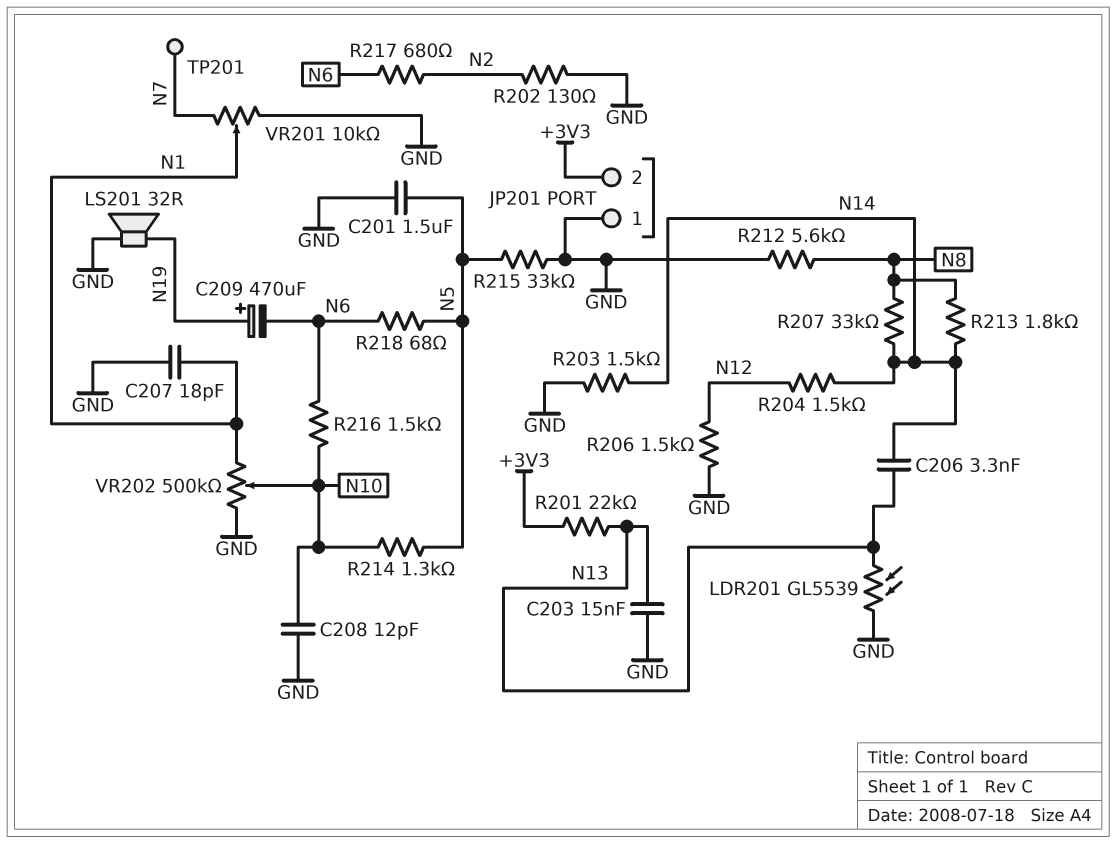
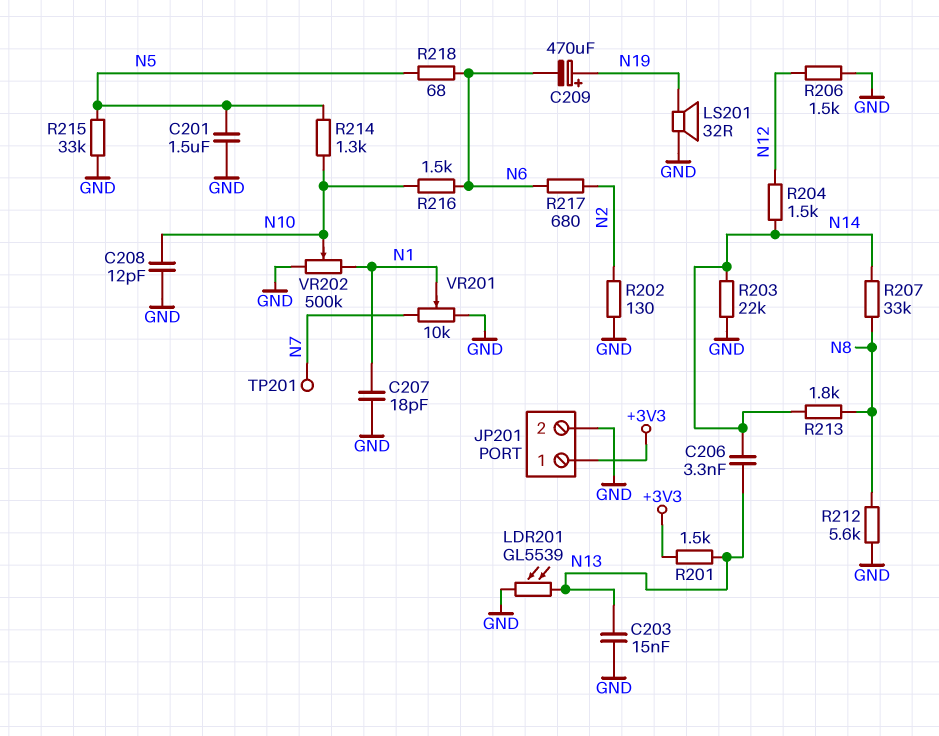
JP201 pin 1: GND -> +3V3
JP201 pin 2: +3V3 -> GND
R201: 22k (+3V3, N13) -> 1.5k (+3V3, N13)
R203: 1.5k (GND, N14) -> 22k (GND, N14)

